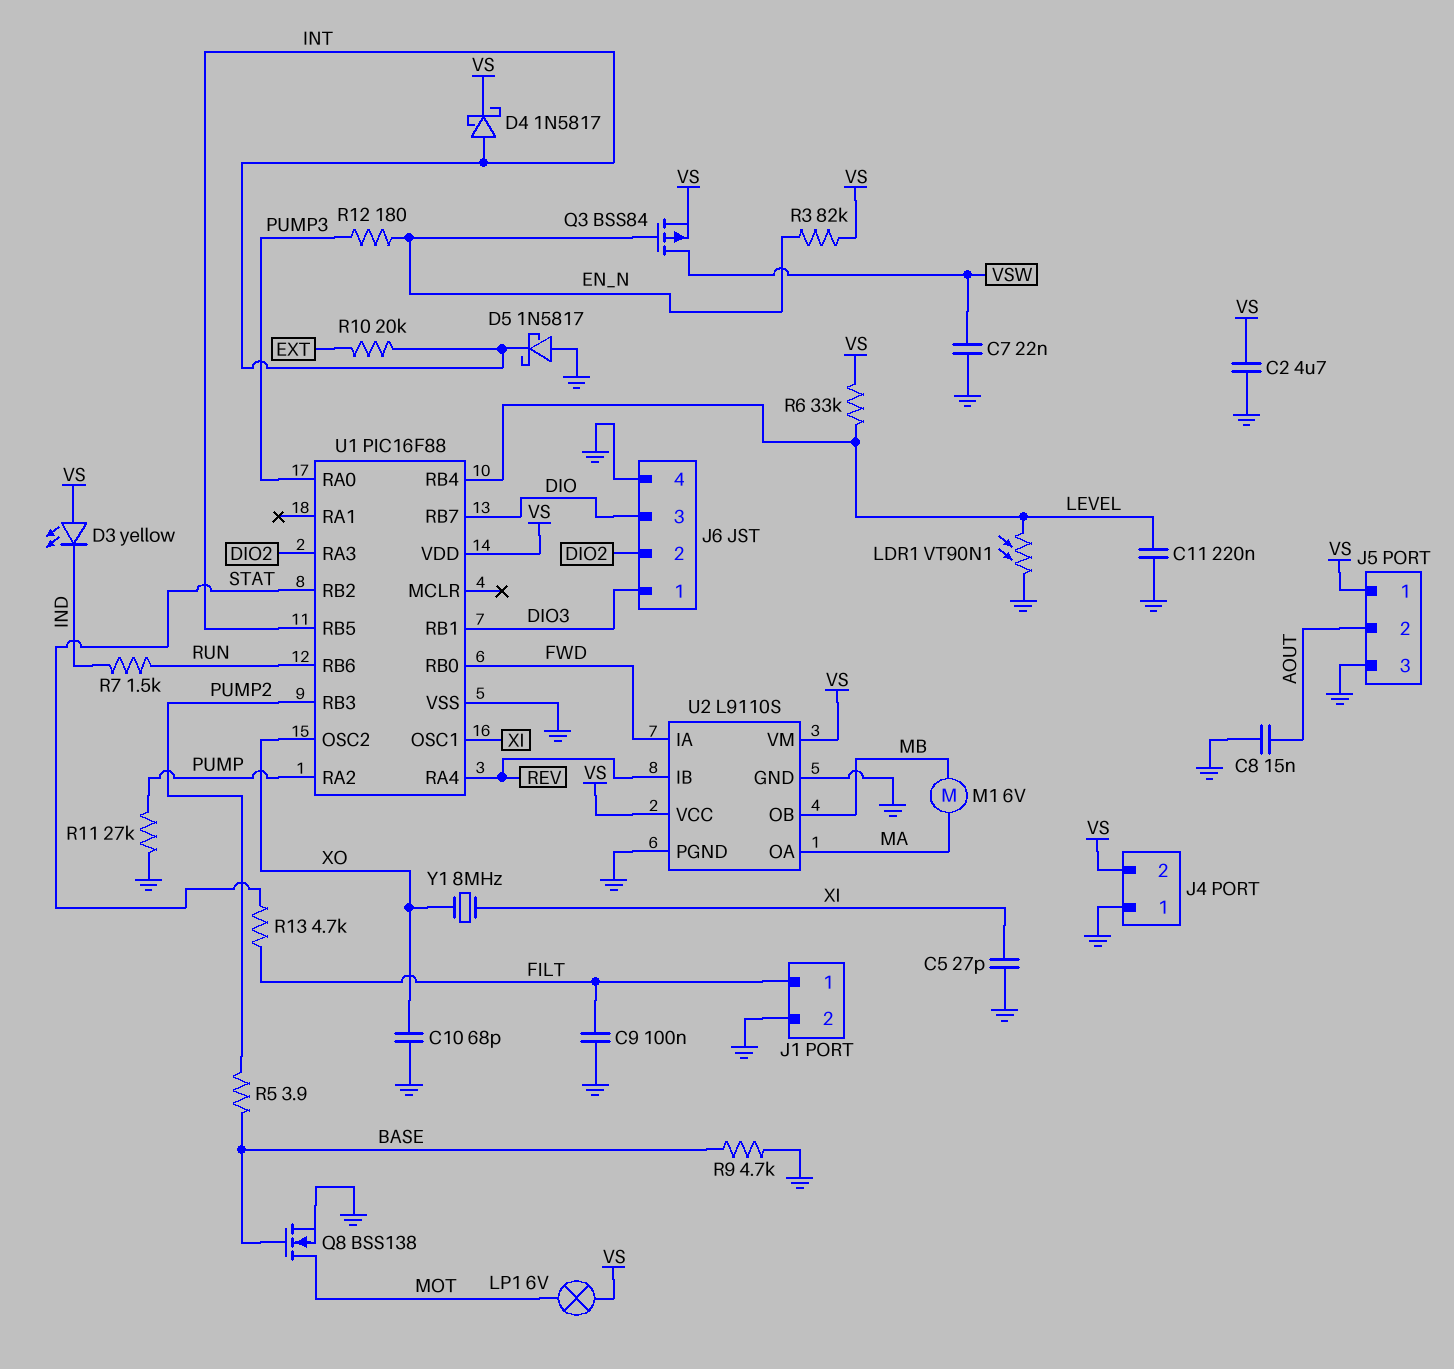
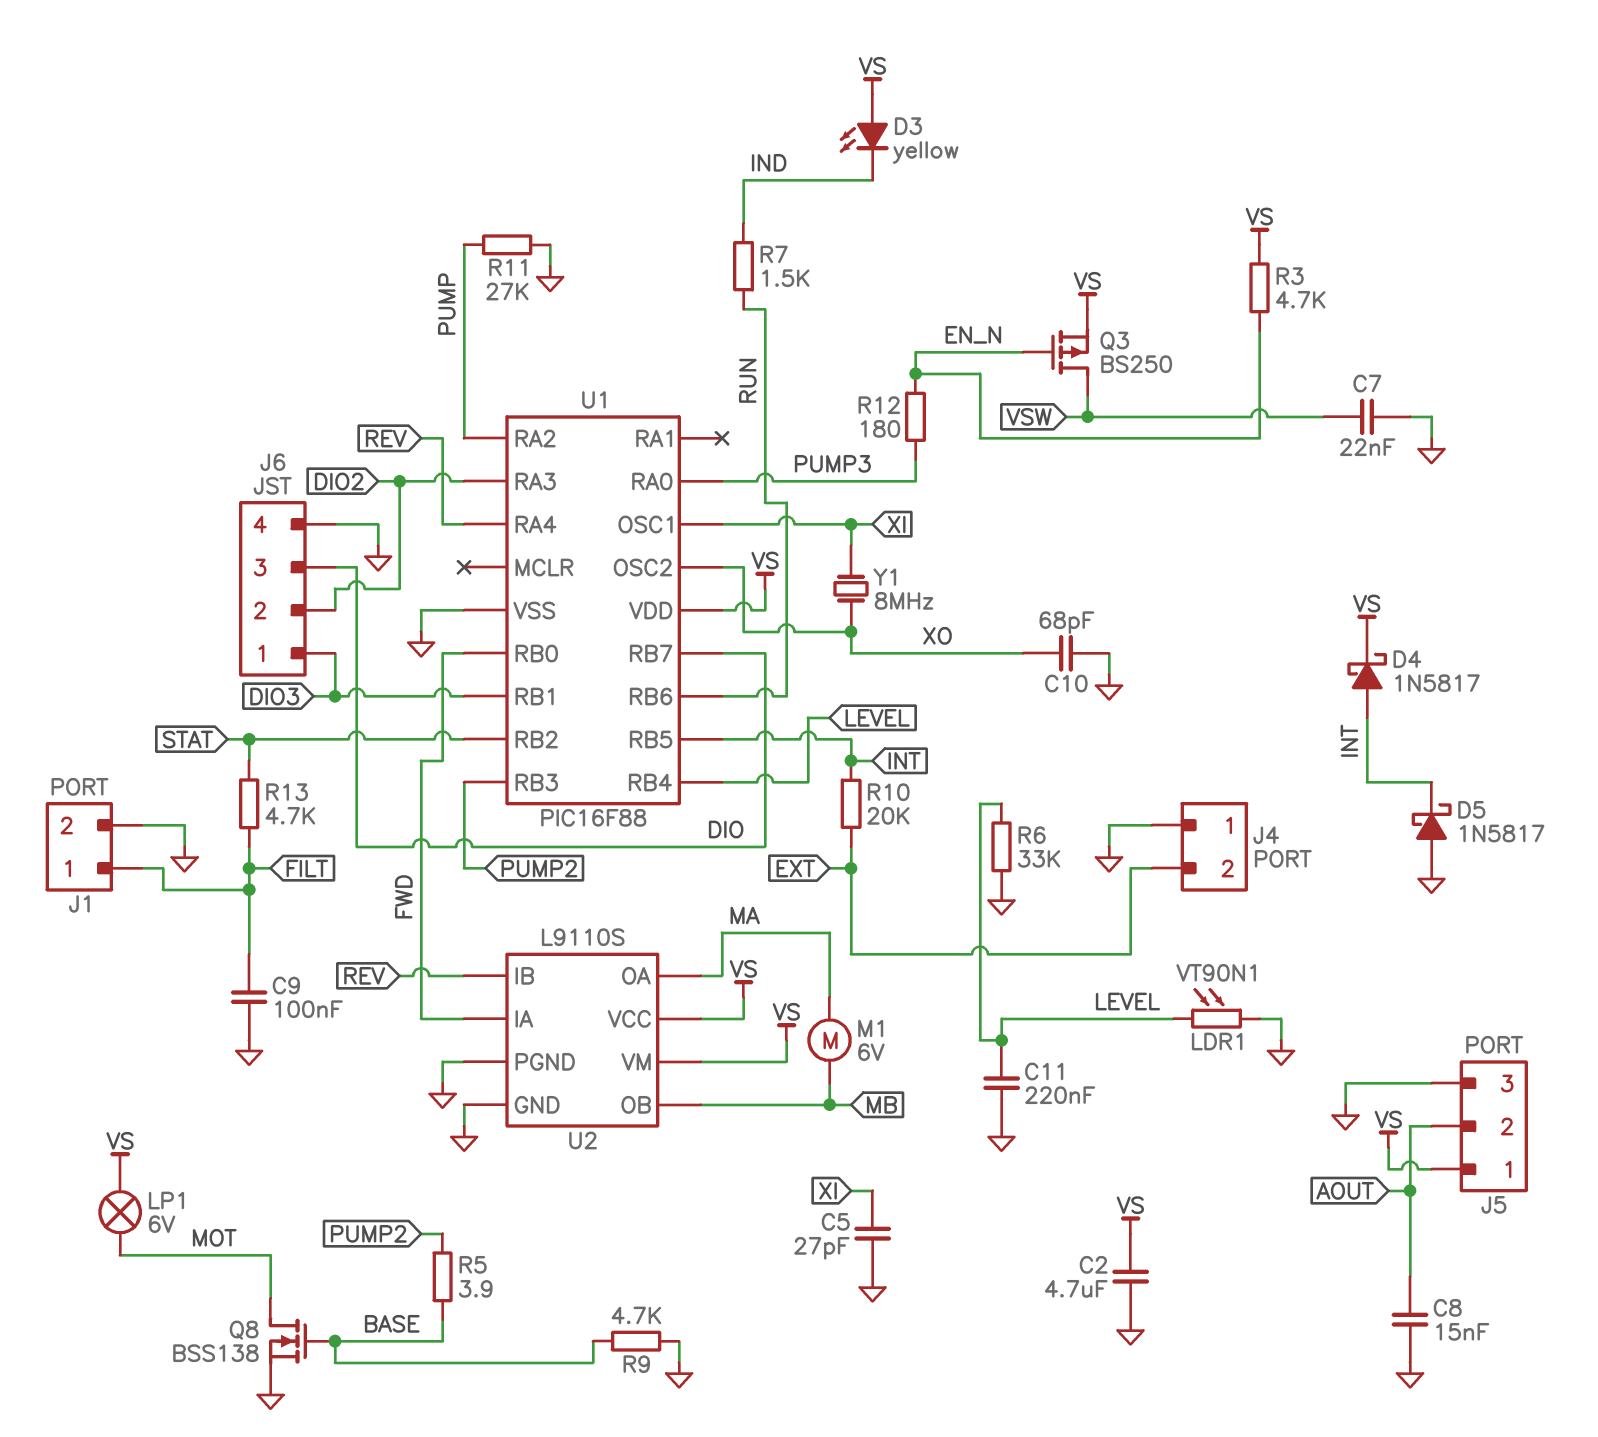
J4 pin 2: VS -> EXT
Q3: PMOS BSS84 (G EN_N, D VSW, S VS) -> PMOS BS250 (G EN_N, D VSW, S VS)
R3: 82k (EN_N, VS) -> 4.7k (EN_N, VS)
R6: 33k (LEVEL, VS) -> 33k (GND, LEVEL)

